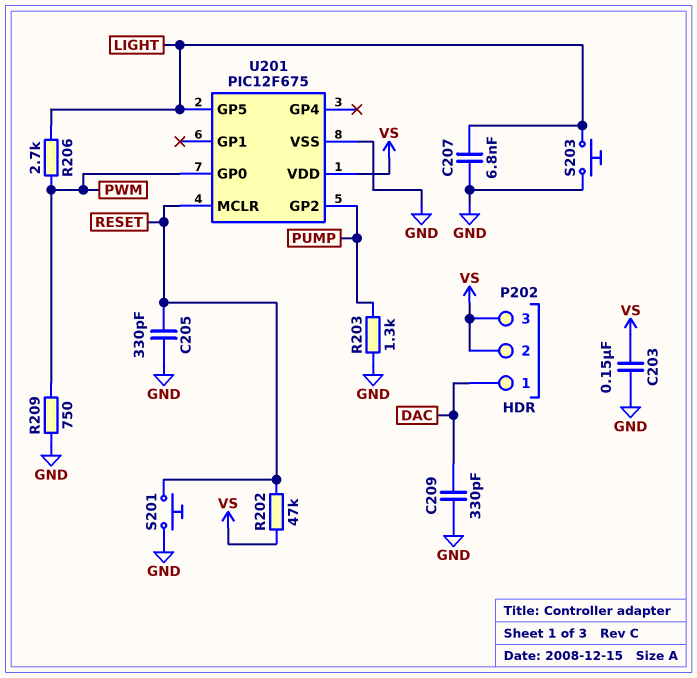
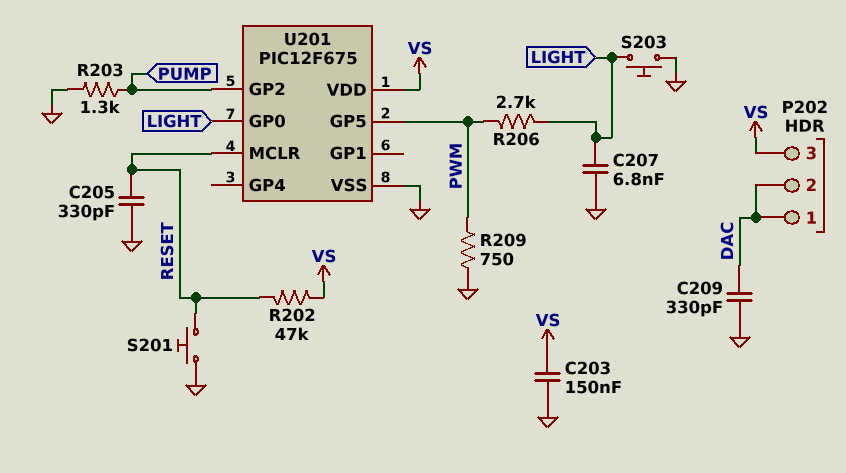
P202 pin 2: VS -> DAC
U201 pin GP0: PWM -> LIGHT
U201 pin GP5: LIGHT -> PWM

